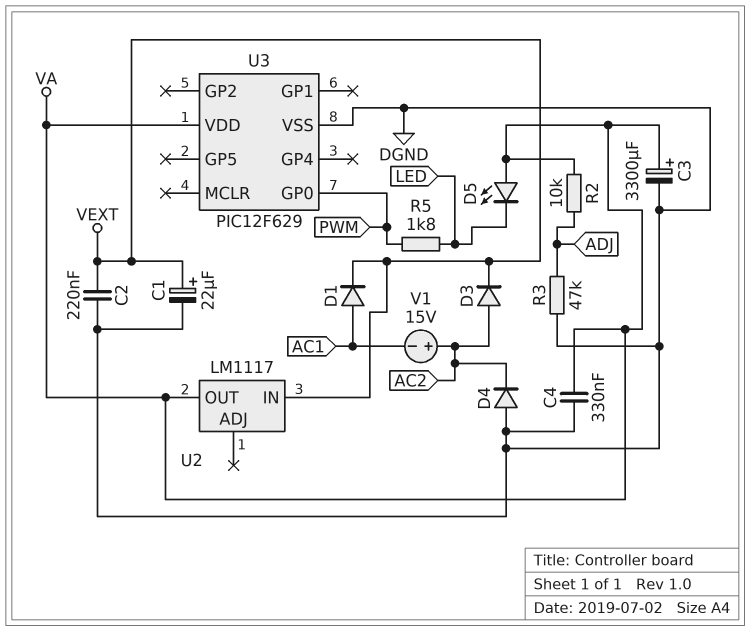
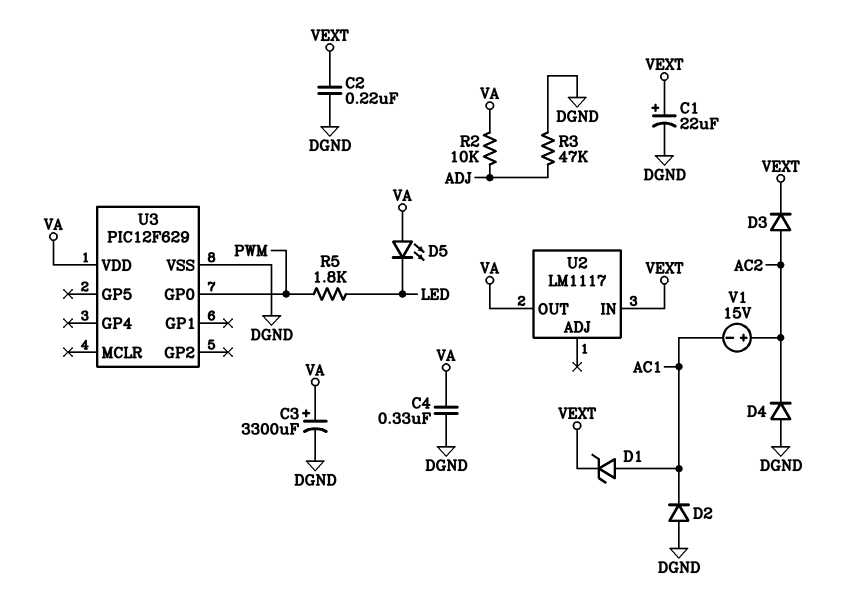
D1: diode (A AC1, K VEXT) -> zener (A AC1, K VEXT)
D2: none -> diode (A DGND, K AC1)

